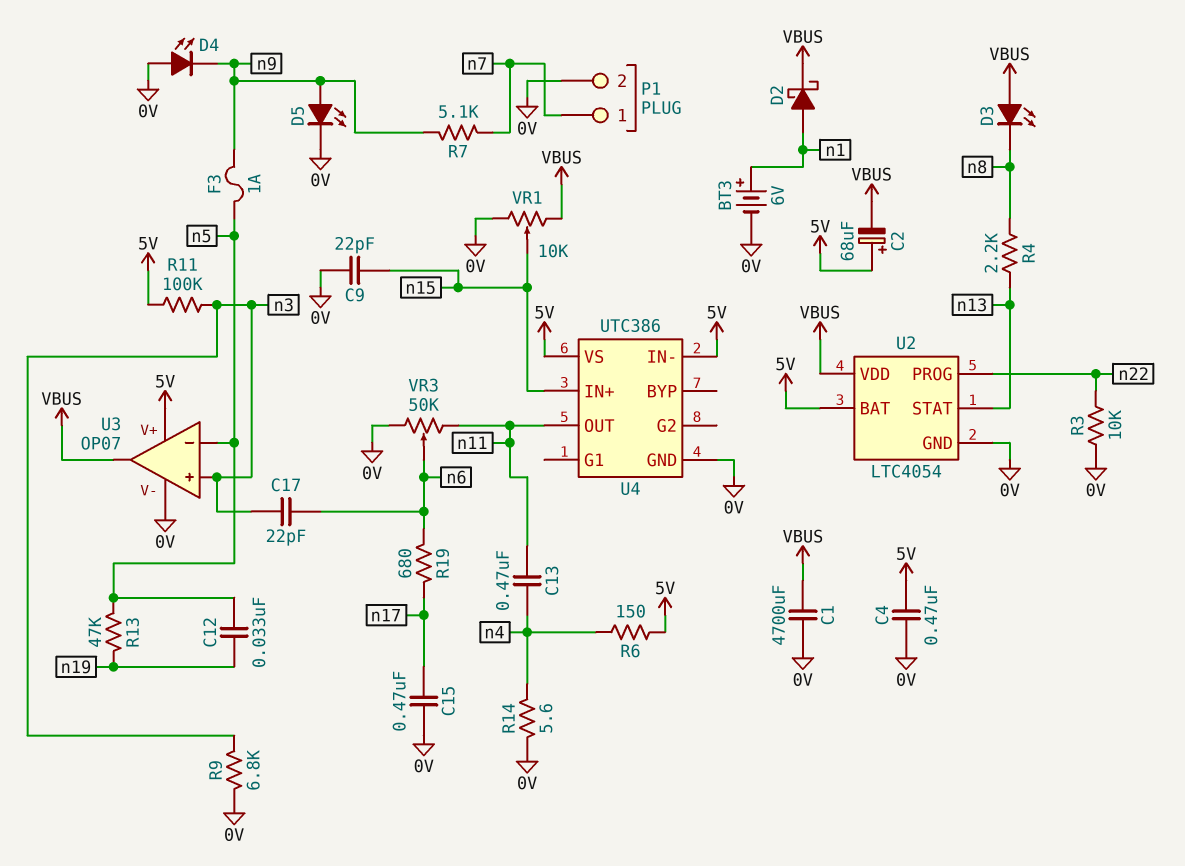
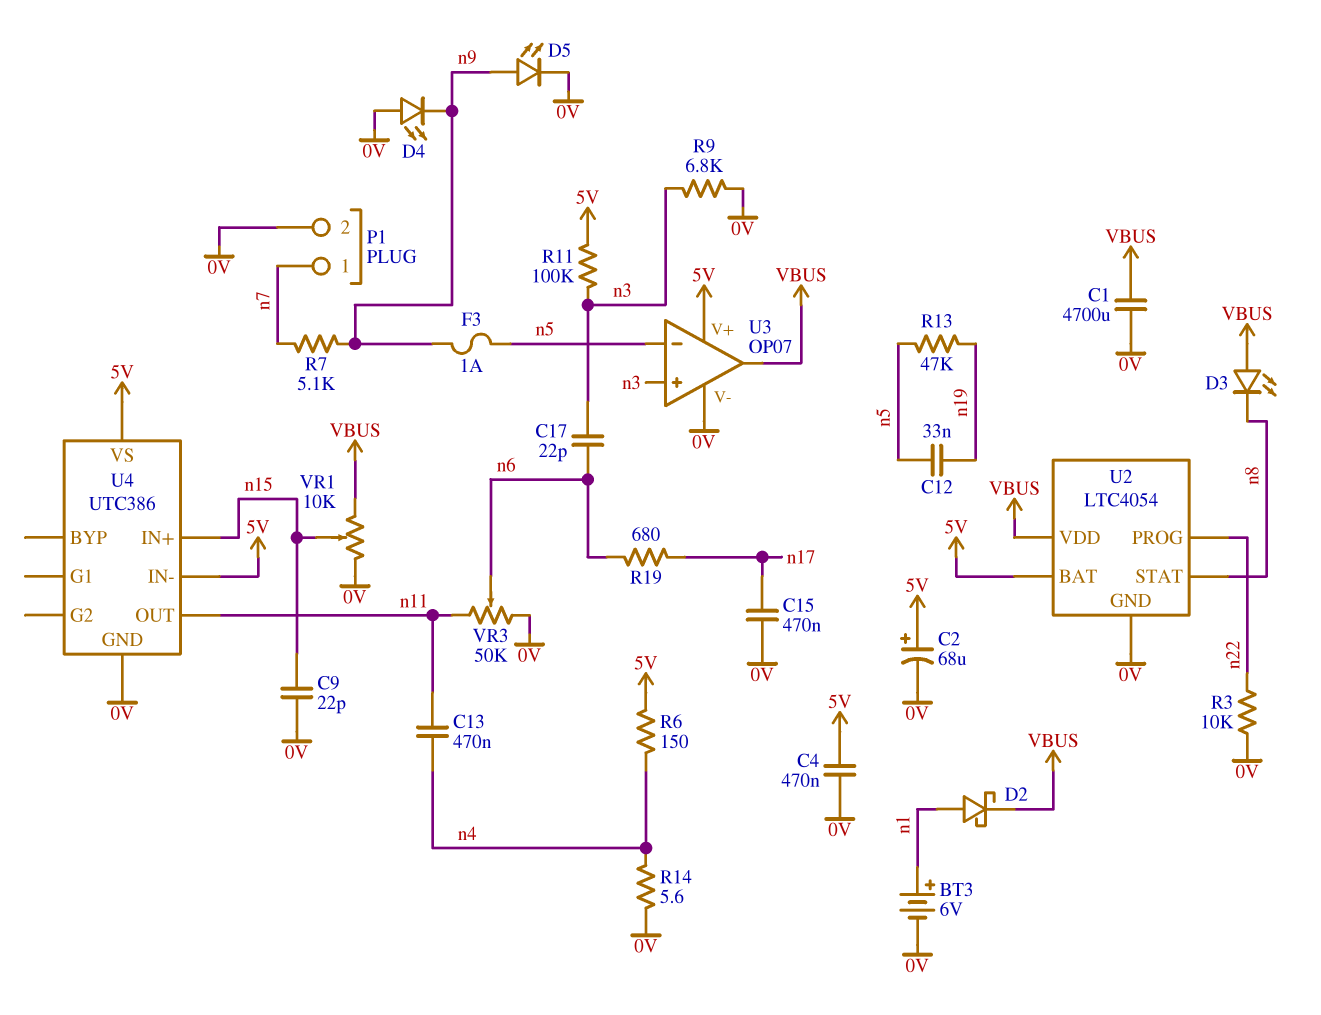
C2: 68uF (plus 5V, minus VBUS) -> 68uF (plus 5V, minus 0V)
R4: 2.2k (n8, n13) -> none
U2 pin STAT: n13 -> n8

